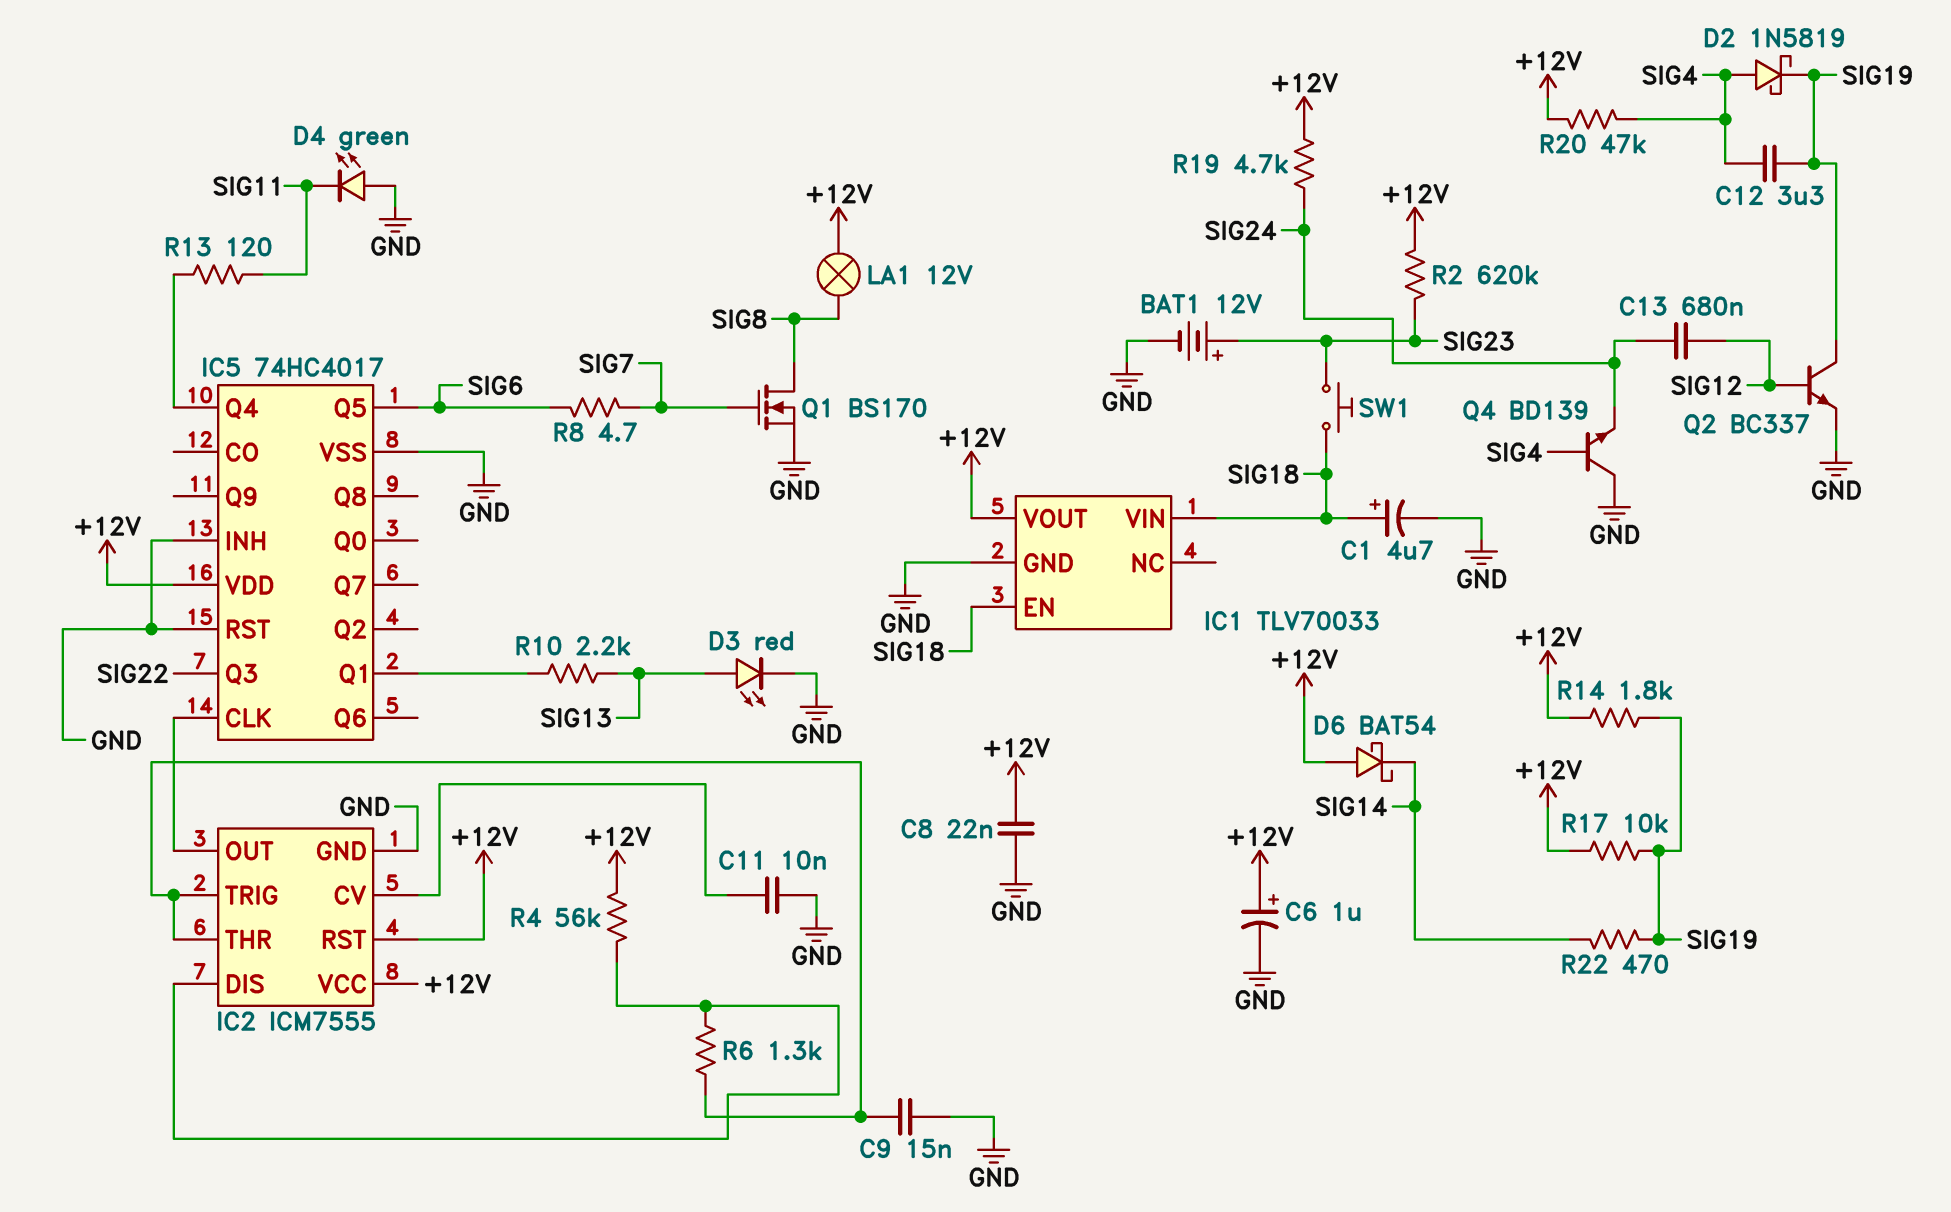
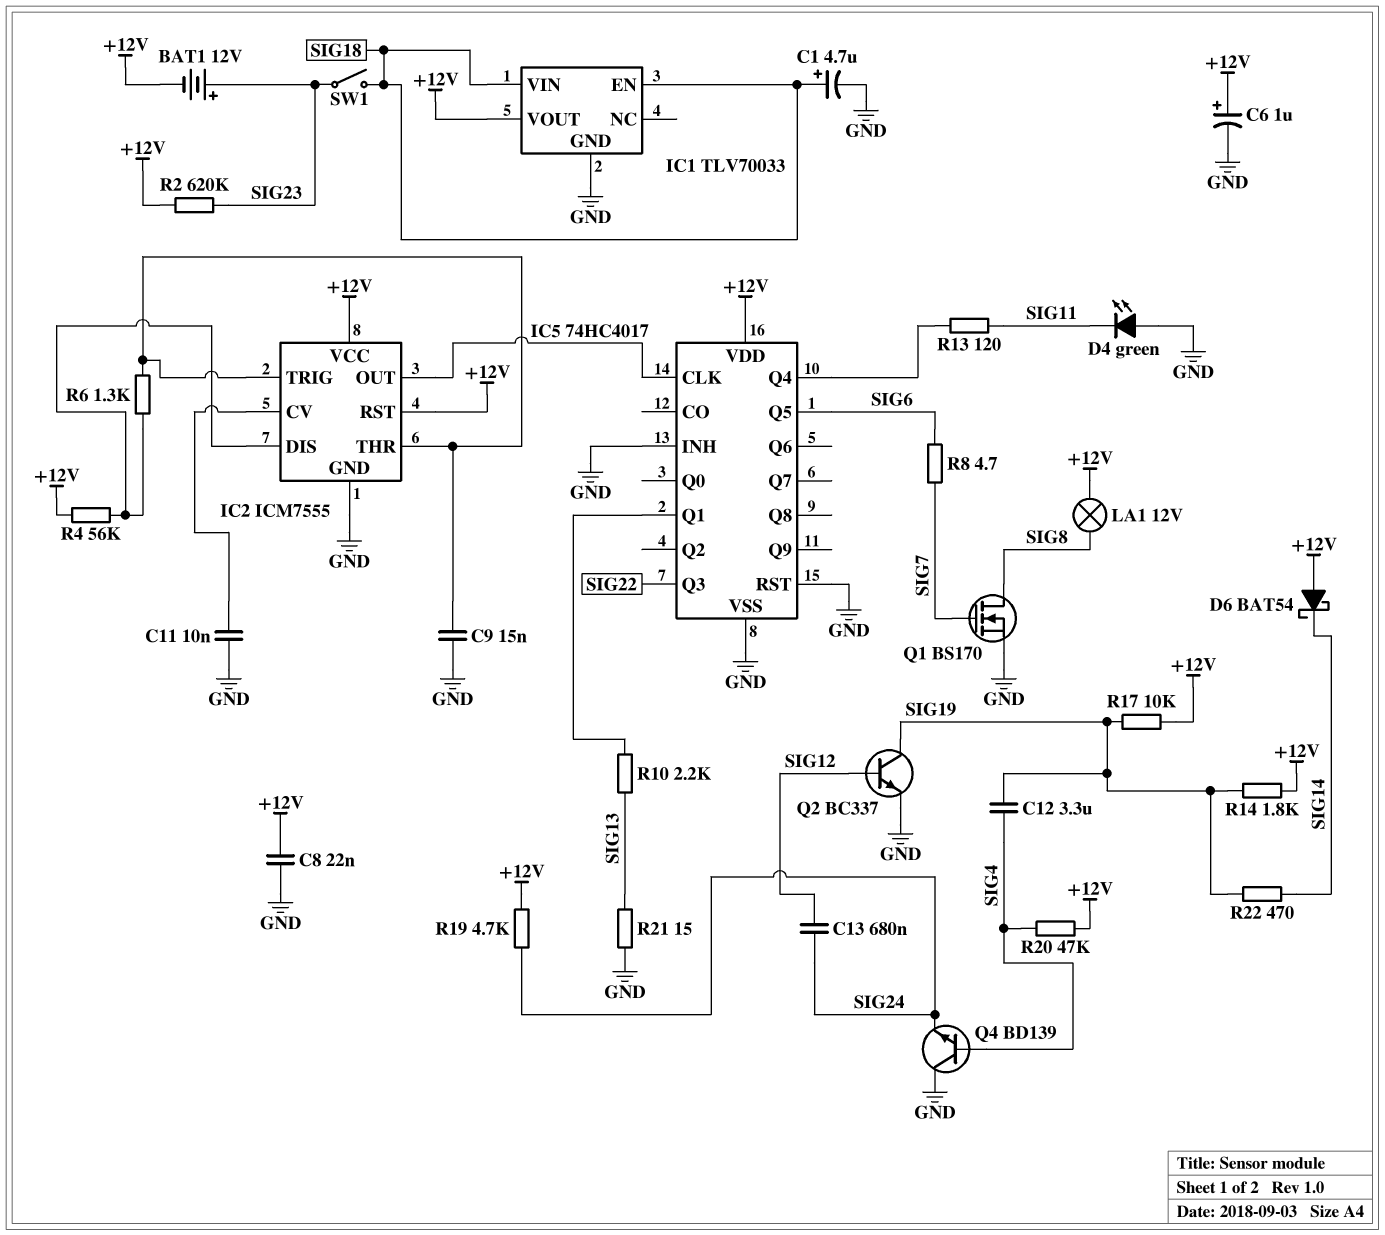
BAT1: 12V (plus SIG23, minus GND) -> 12V (plus SIG23, minus +12V)
D2: schottky 1N5819 (A SIG4, K SIG19) -> none
D3: LED red (A SIG13, K GND) -> none
R21: none -> 15 (GND, SIG13)
SW1: button (SIG18, SIG23) -> switch (SIG18, SIG23)

